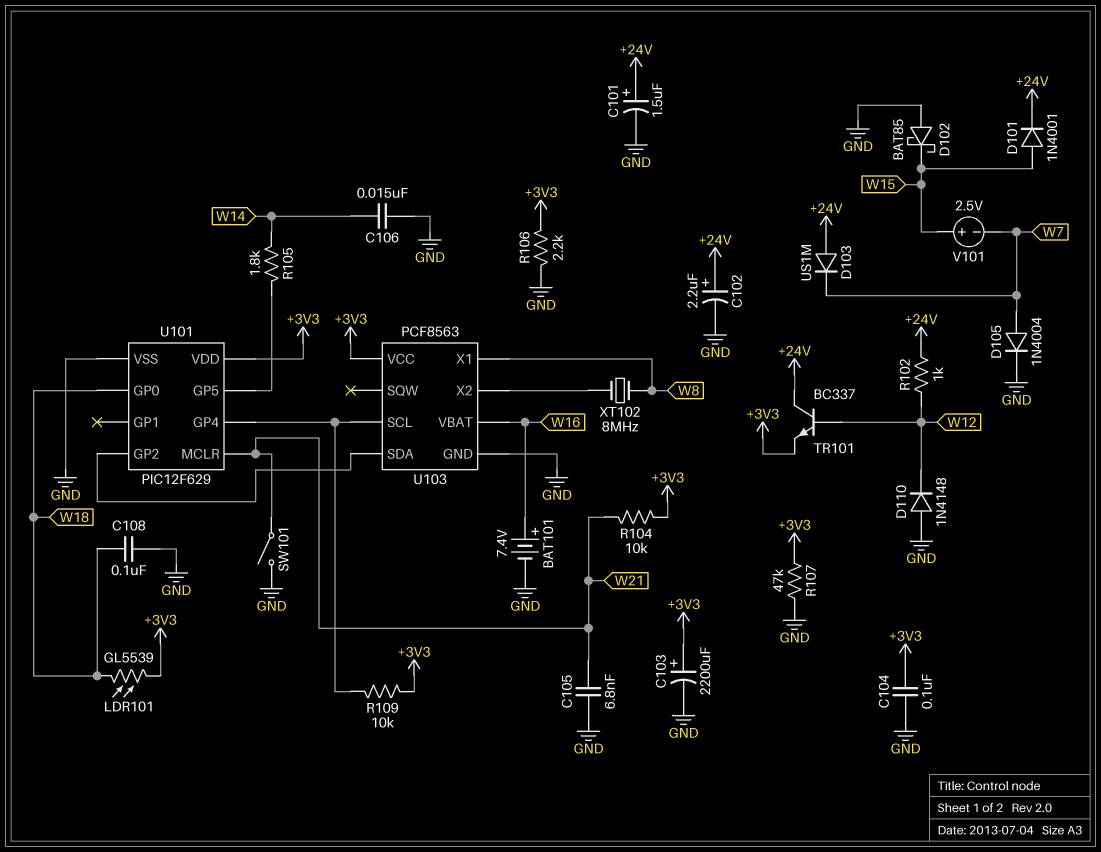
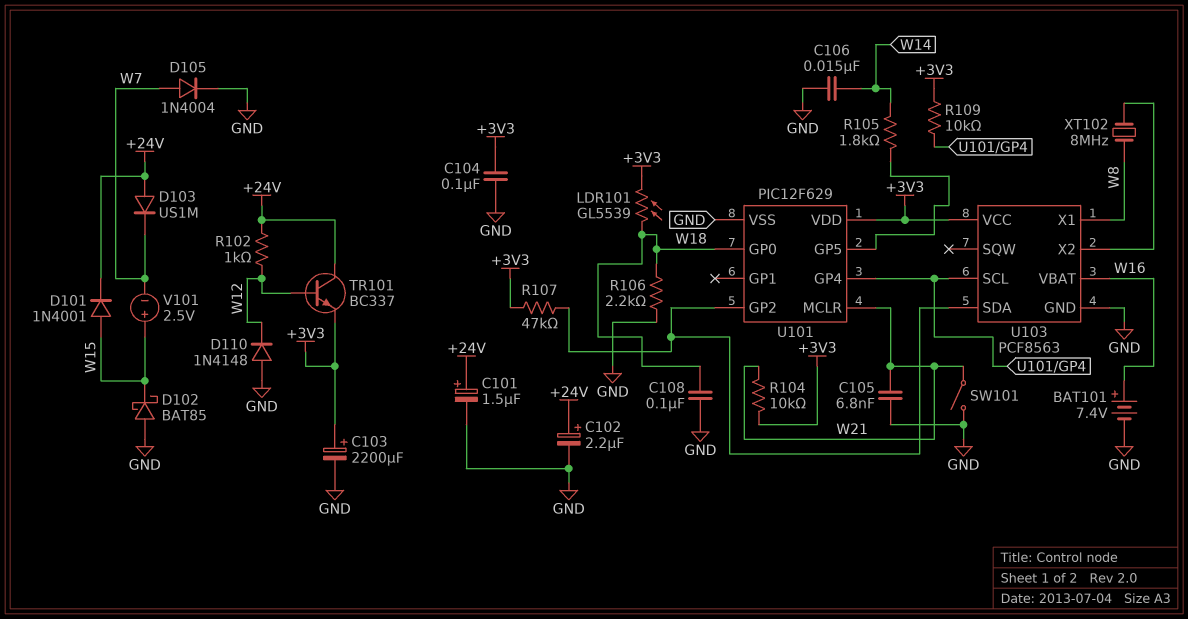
R106: 2.2k (+3V3, GND) -> 2.2k (GND, W18)
R107: 47k (+3V3, GND) -> 47k (+3V3, U101/GP2)

